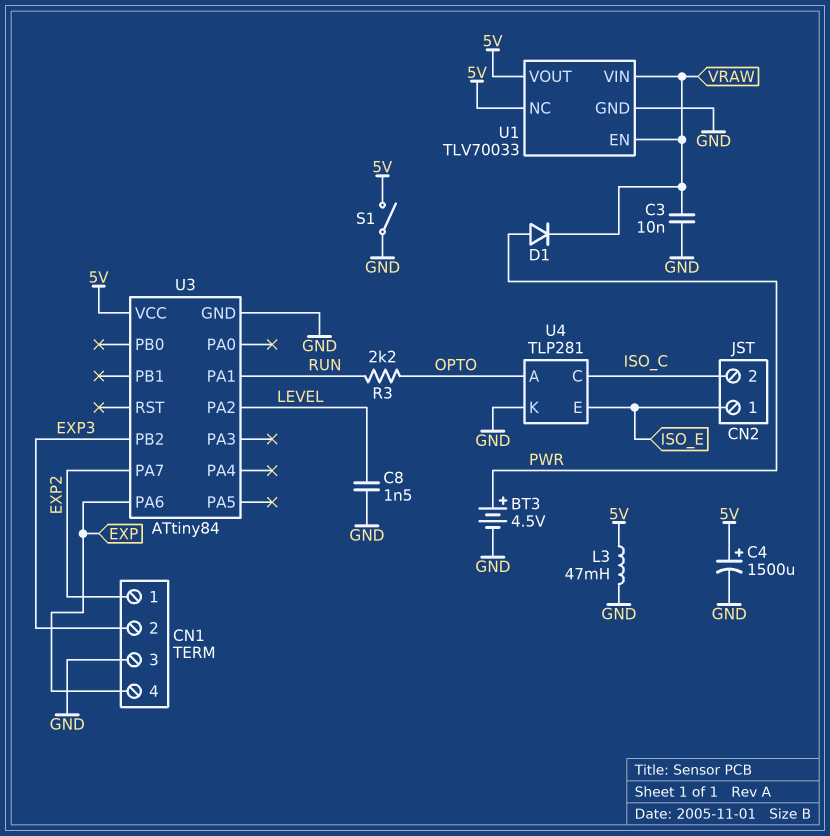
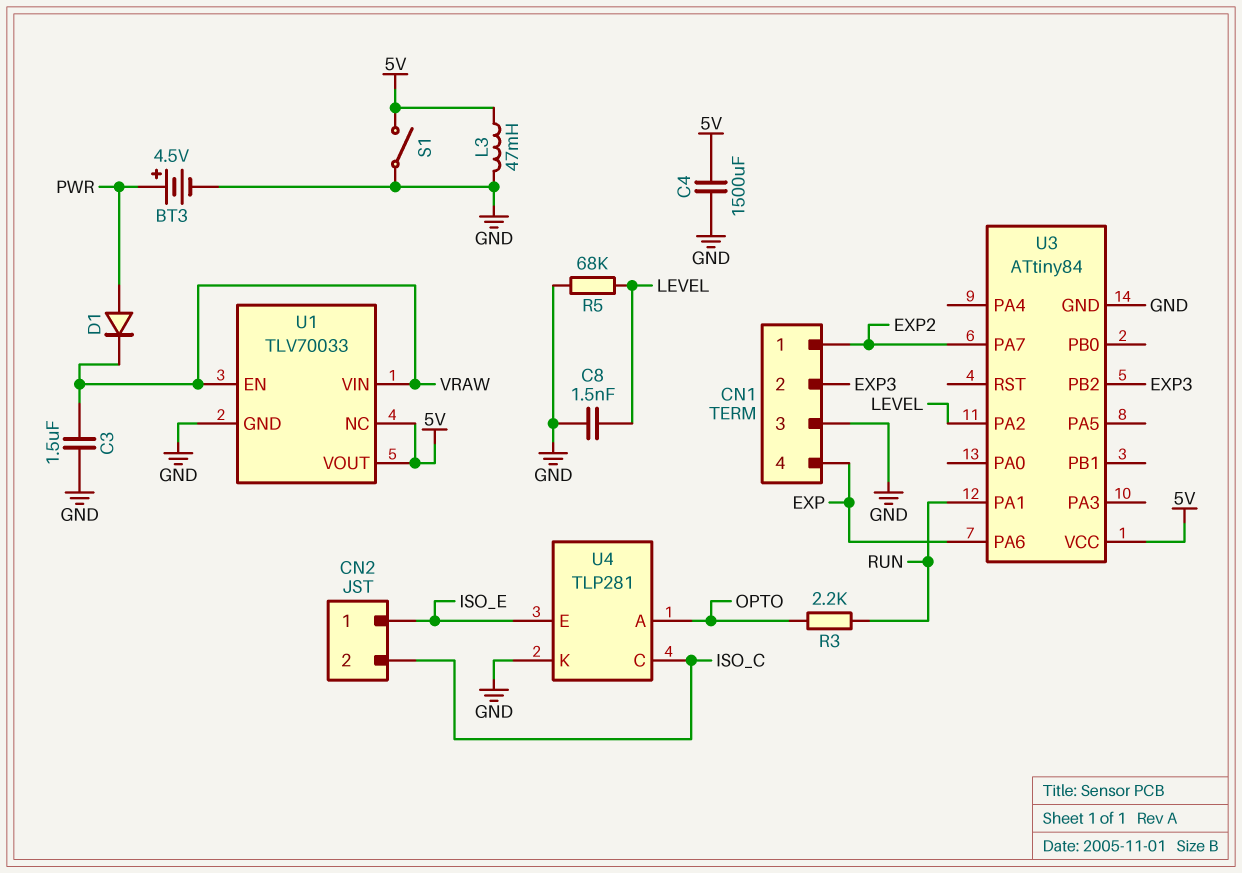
C3: 10nF (GND, VRAW) -> 1.5uF (GND, VRAW)
C4: 1500uF (plus 5V, minus GND) -> 1500uF (5V, GND)
R5: none -> 68k (GND, LEVEL)

